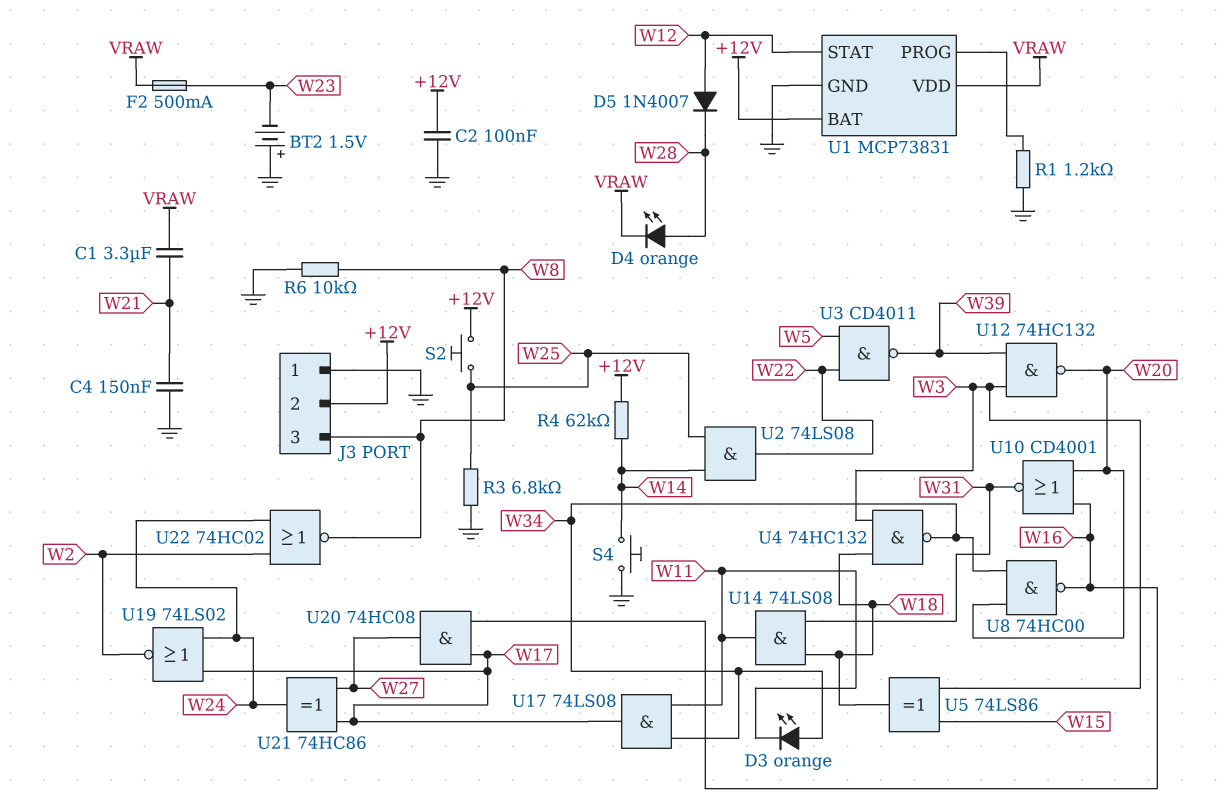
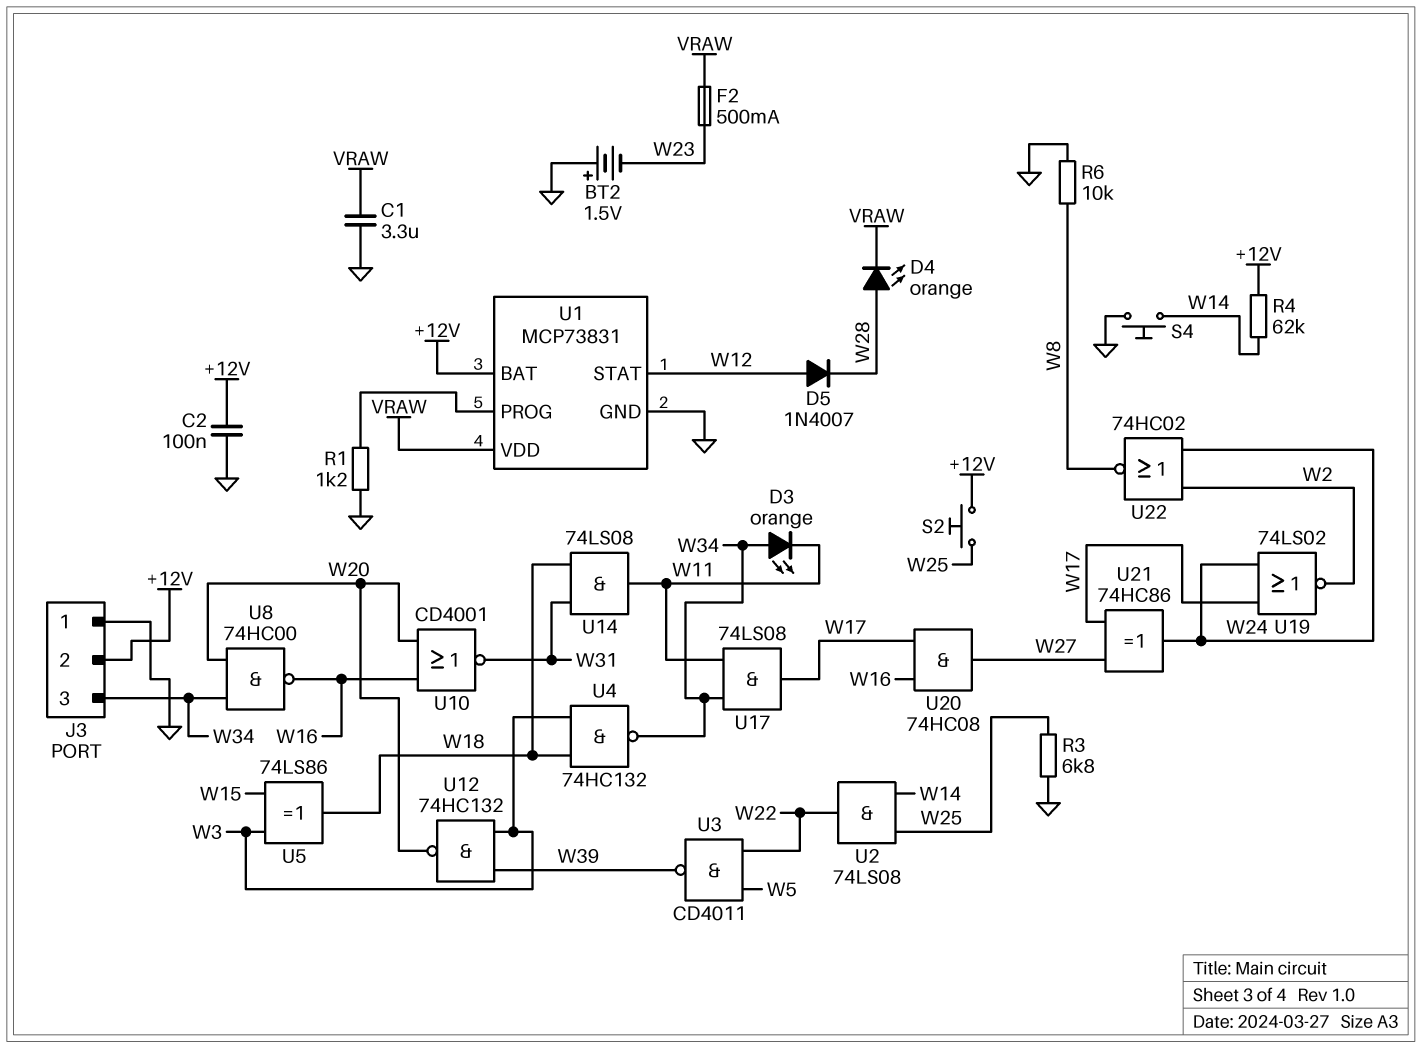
C1: 3.3uF (VRAW, W21) -> 3.3uF (GND, VRAW)
C4: 150nF (GND, W21) -> none
J3 pin 3: W8 -> W34

